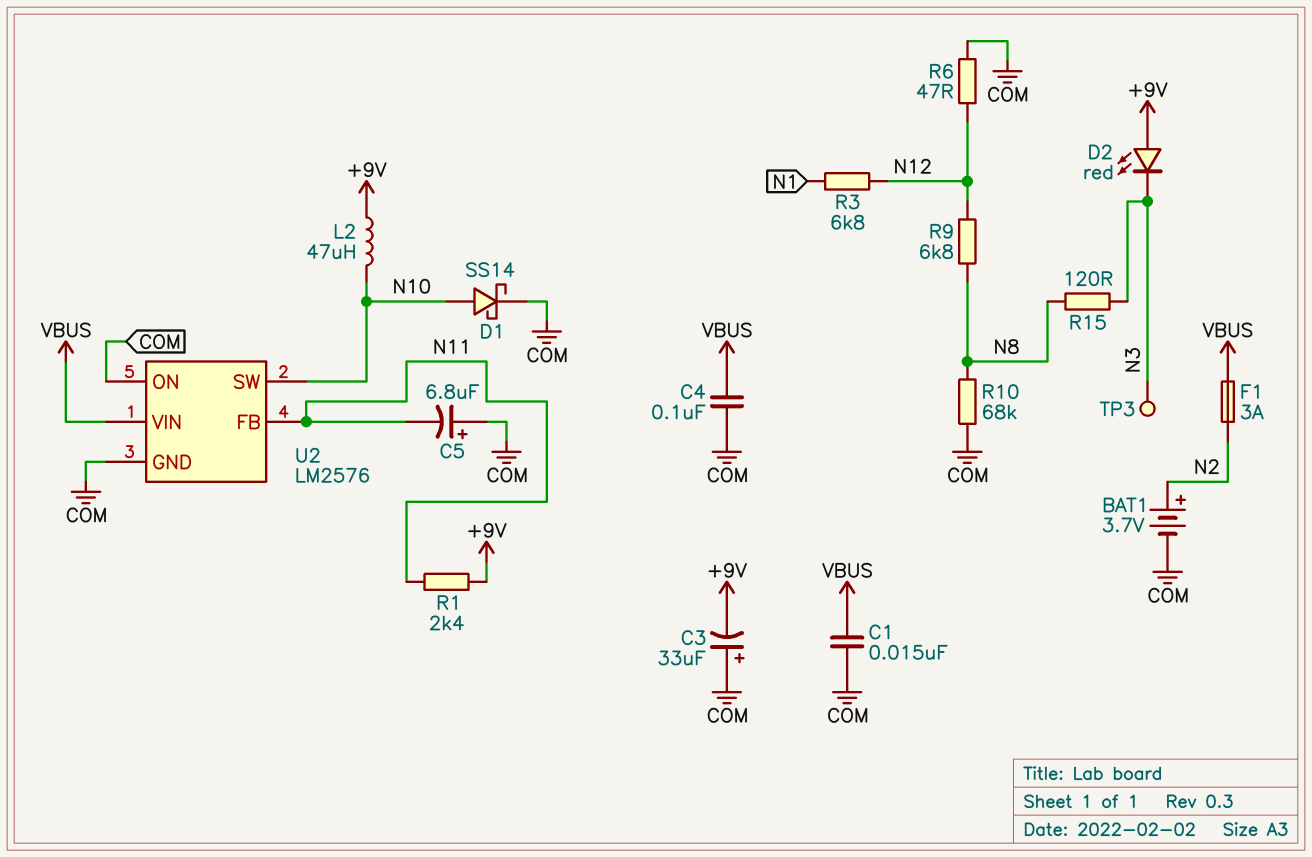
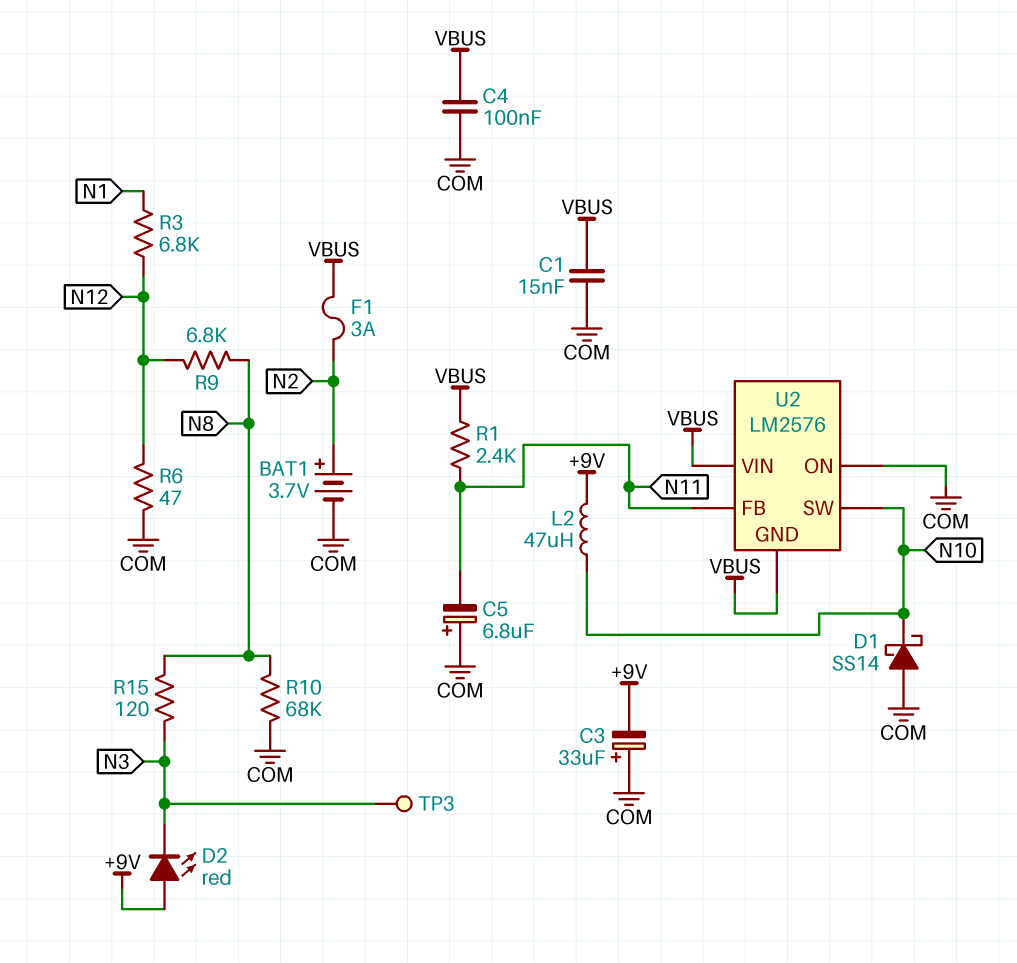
D1: schottky SS14 (A N10, K COM) -> schottky SS14 (A COM, K N10)
R1: 2.4k (+9V, N11) -> 2.4k (N11, VBUS)
U2 pin GND: COM -> VBUS

